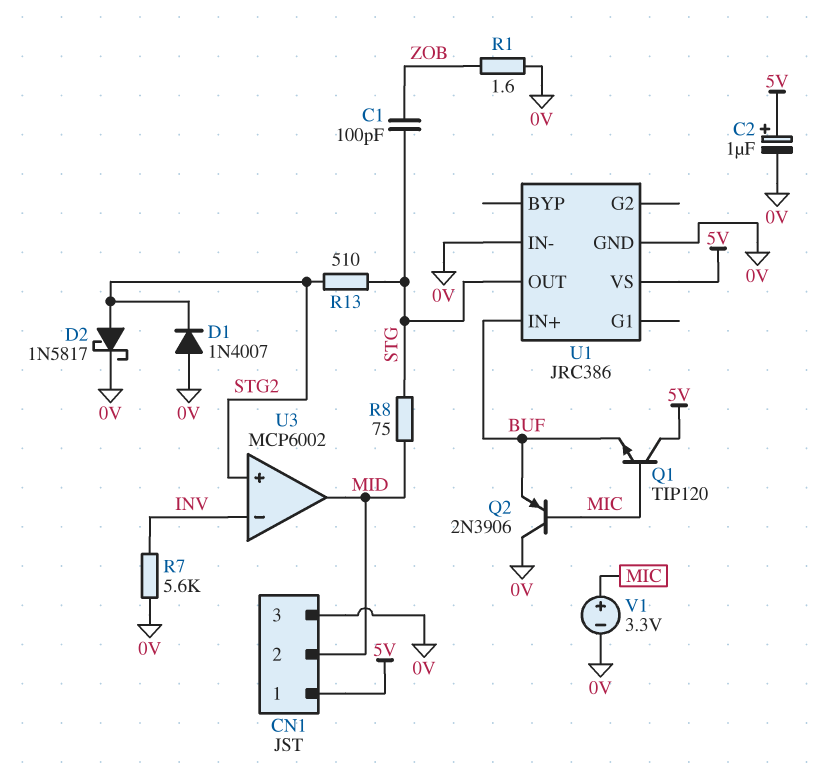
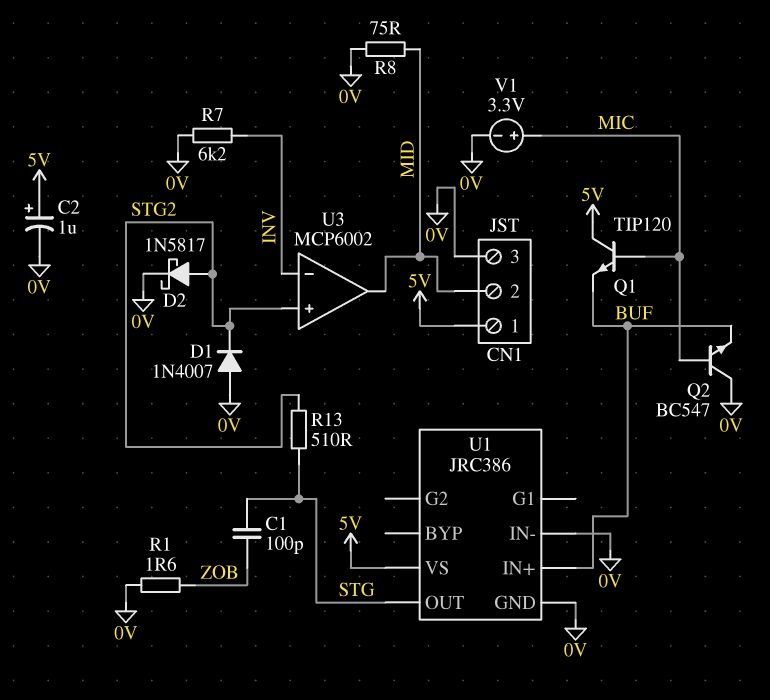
Q2: PNP 2N3906 (B MIC, C 0V, E BUF) -> NPN BC547 (B MIC, C 0V, E BUF)
R7: 5.6k (0V, INV) -> 6.2k (0V, INV)
R8: 75 (MID, STG) -> 75 (0V, MID)

